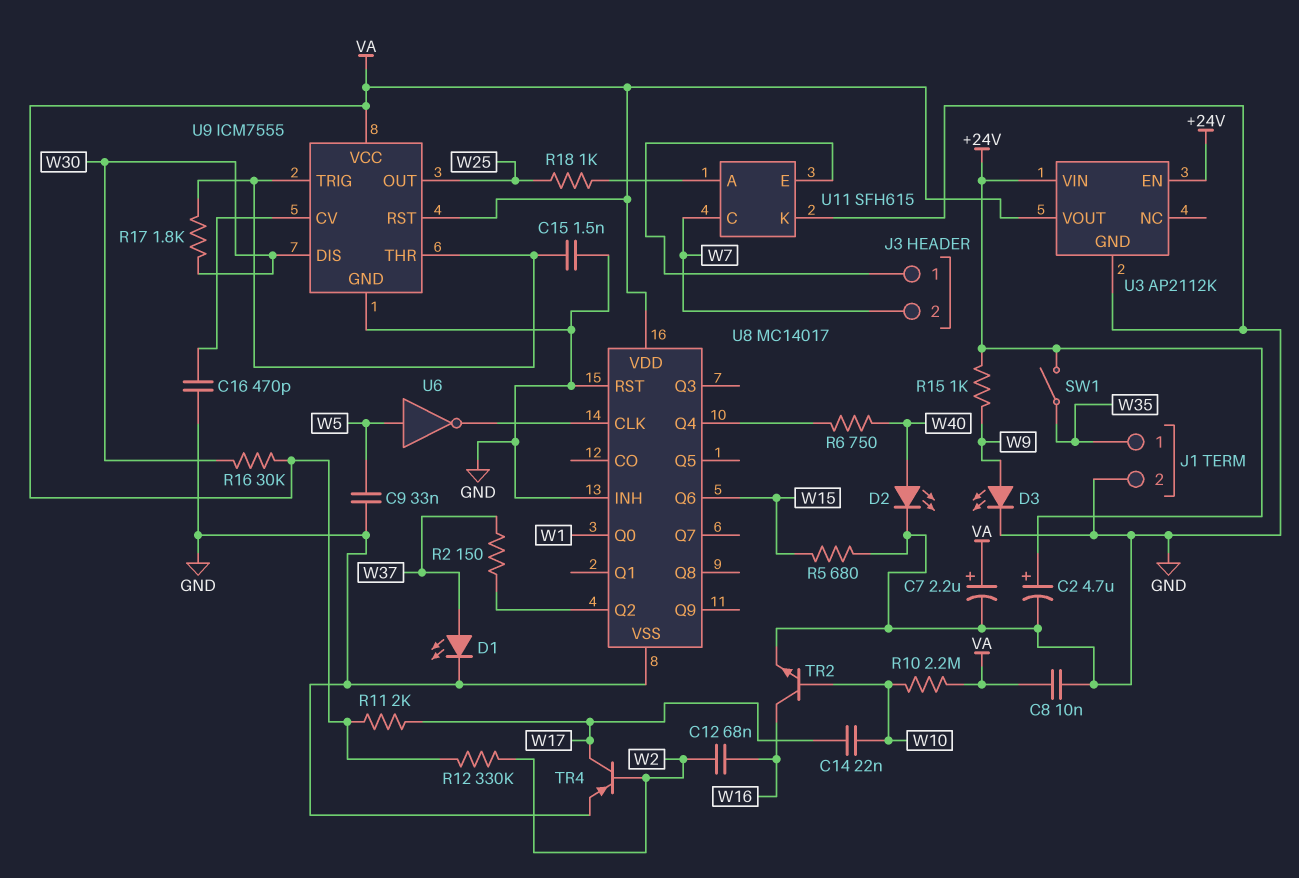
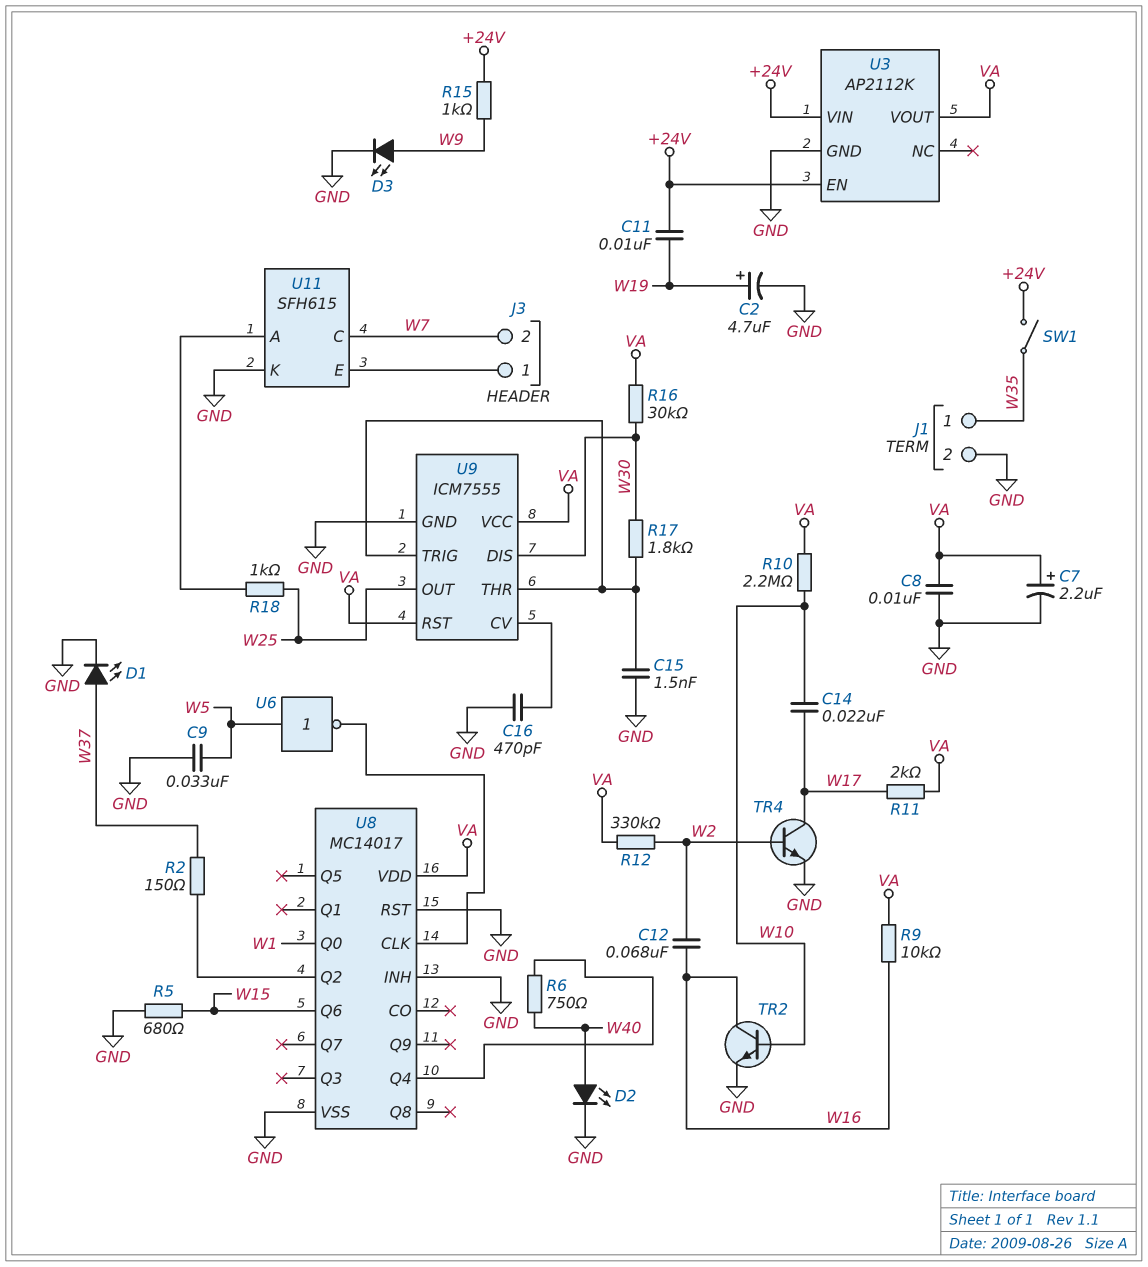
C2: 4.7uF (plus +24V, minus GND) -> 4.7uF (plus W19, minus GND)
C11: none -> 10nF (+24V, W19)
R9: none -> 10k (VA, W16)
TR4: PNP (B W2, C W17, E GND) -> NPN (B W2, C W17, E GND)

